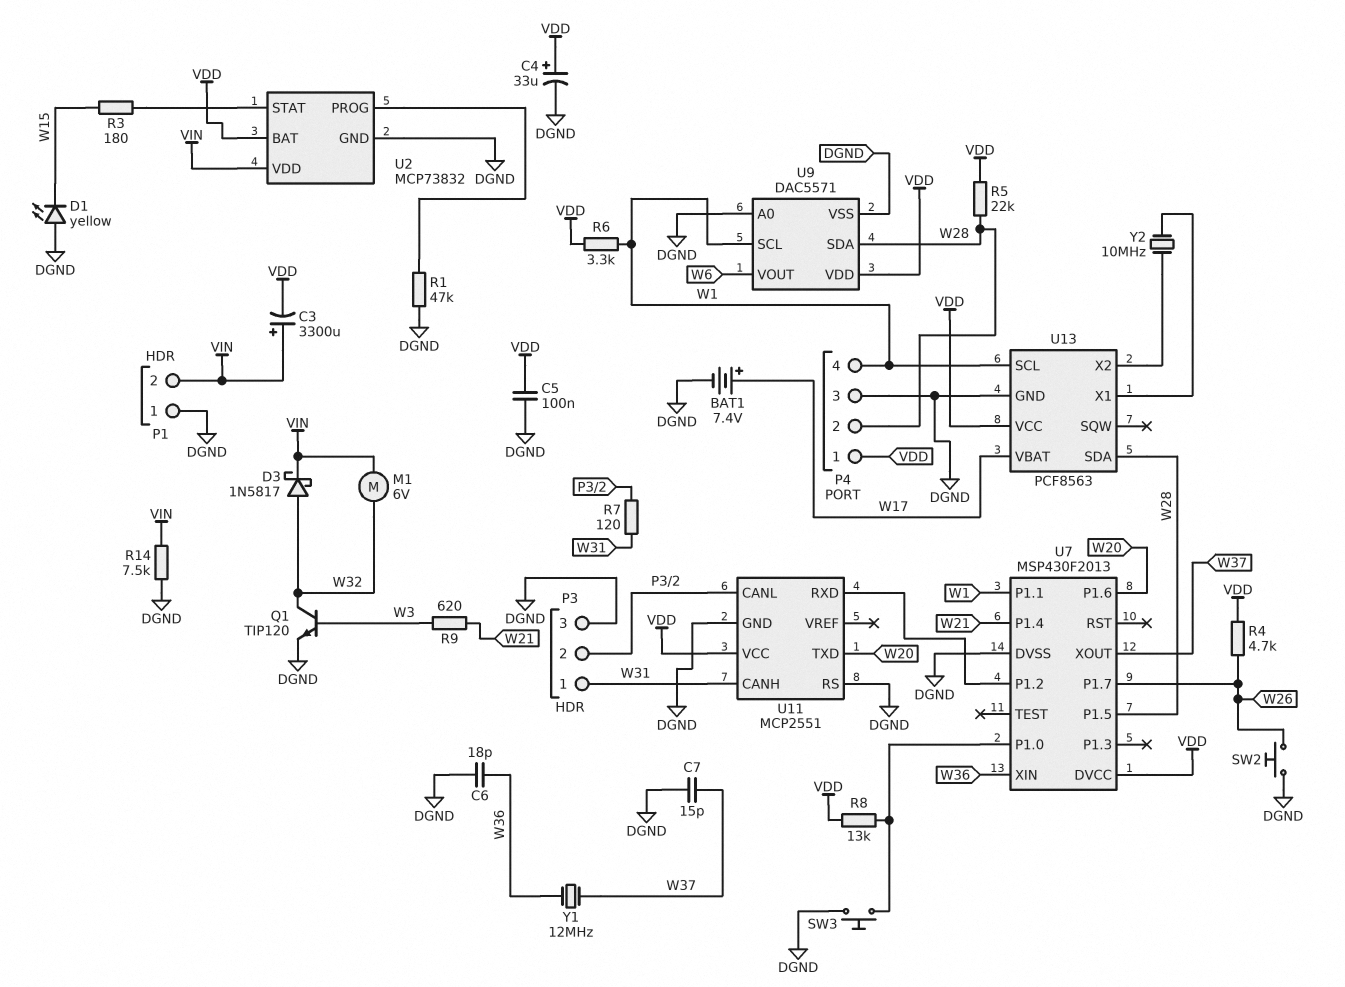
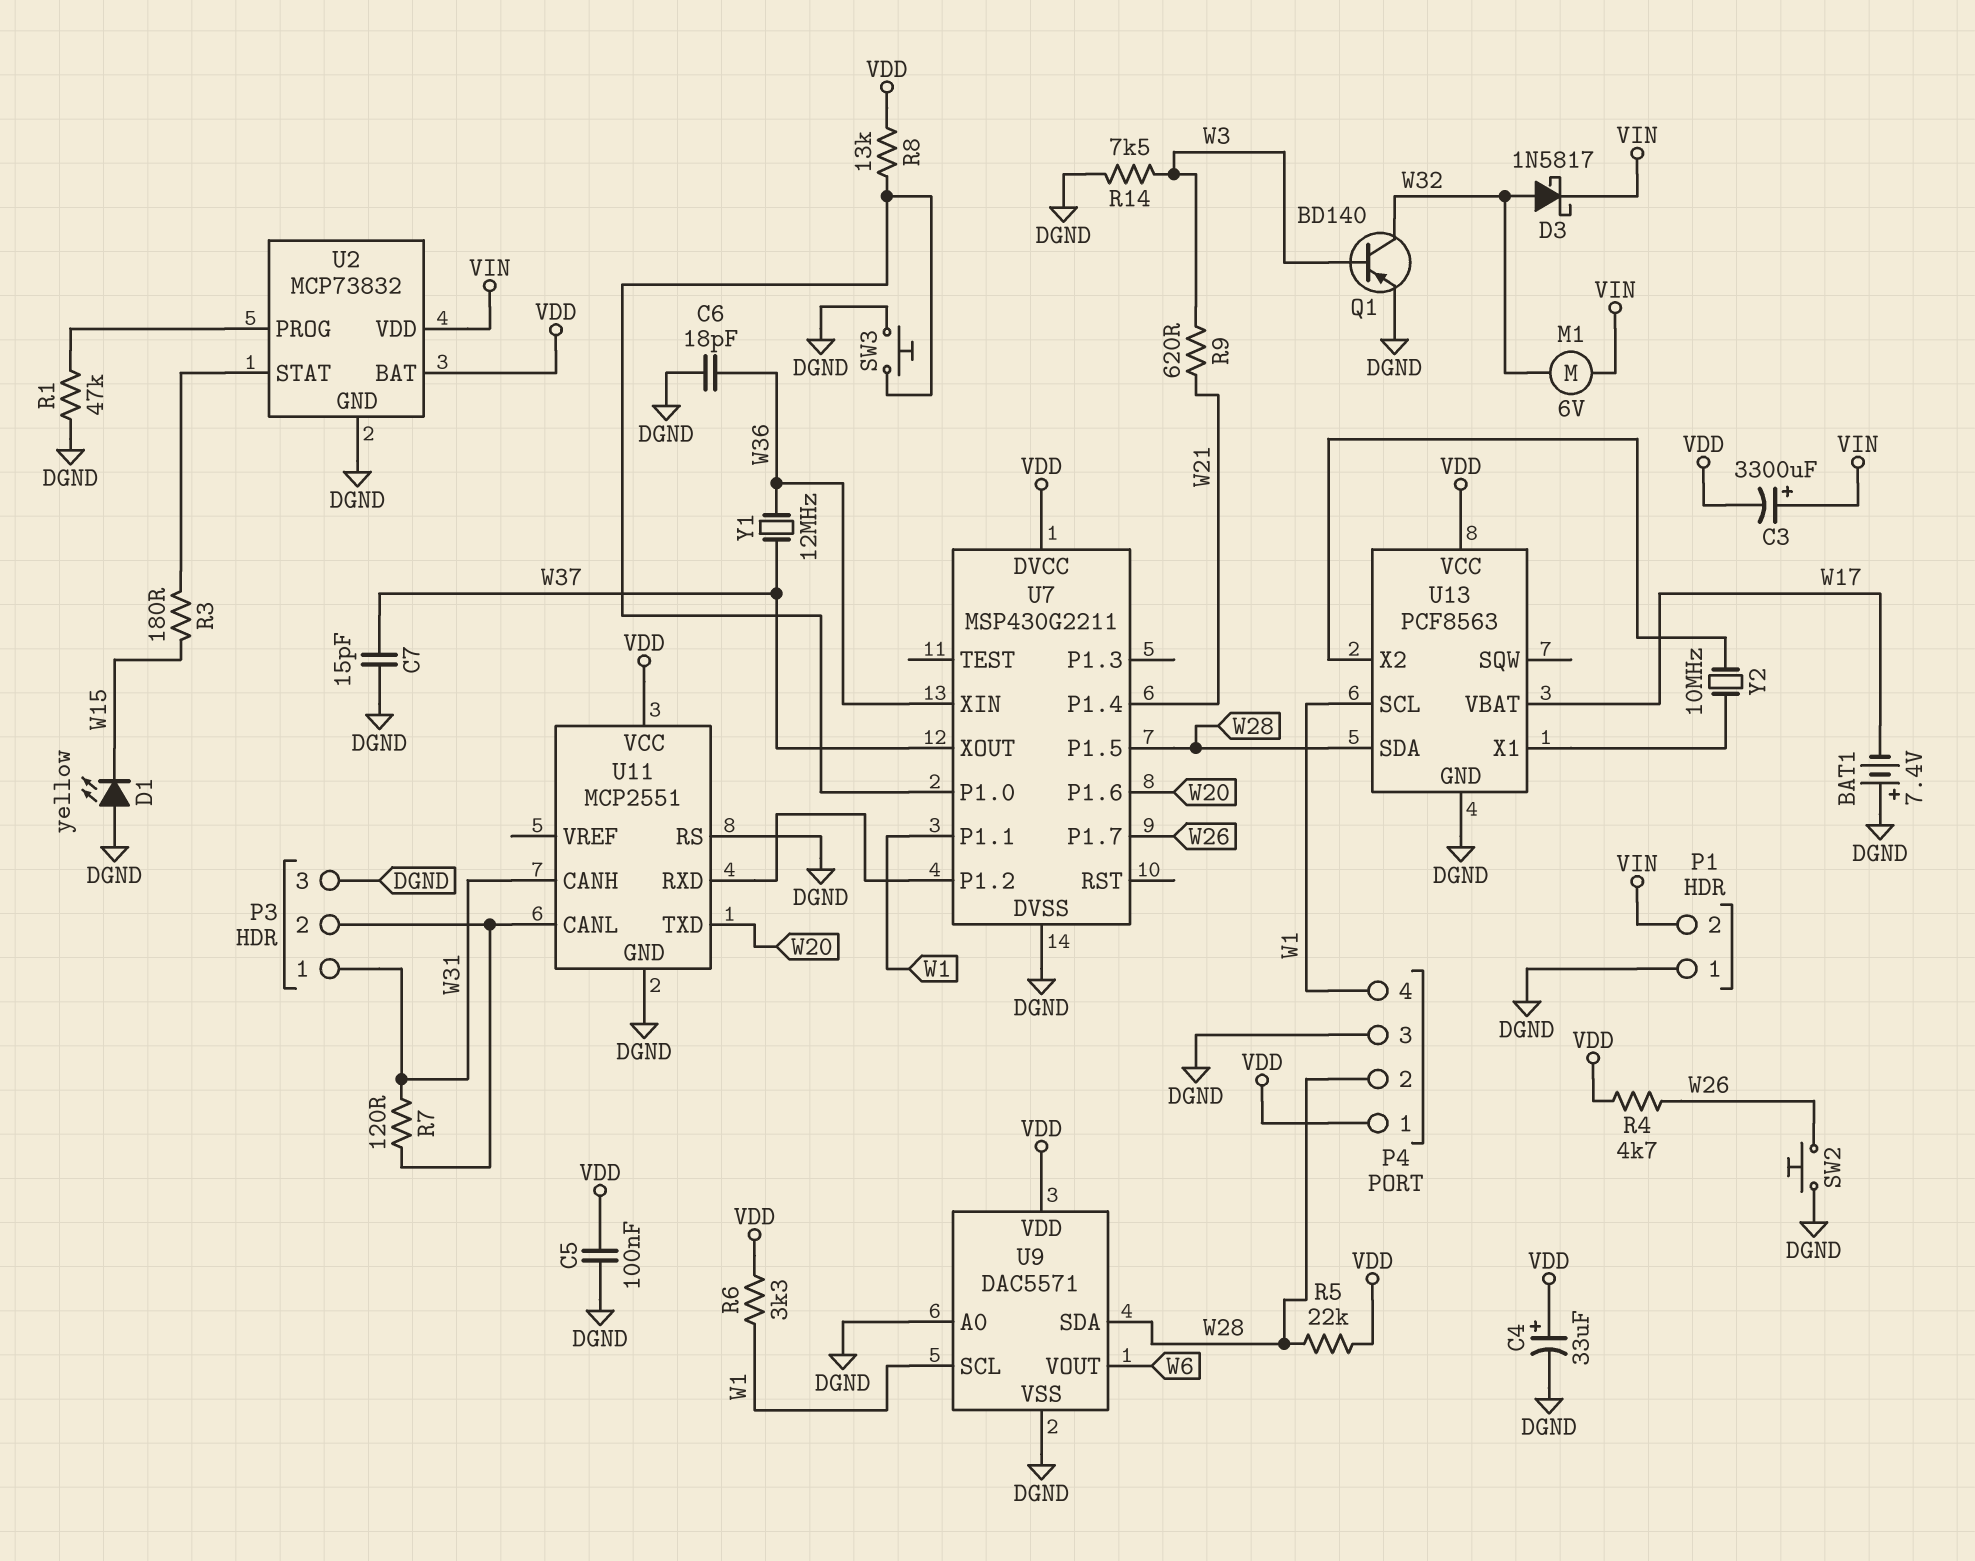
BAT1: 7.4V (plus W17, minus DGND) -> 7.4V (plus DGND, minus W17)
Q1: NPN TIP120 (B W3, C W32, E DGND) -> PNP BD140 (B W3, C W32, E DGND)
R14: 7.5k (DGND, VIN) -> 7.5k (DGND, W3)
U7: MSP430F2013 -> MSP430G2211

